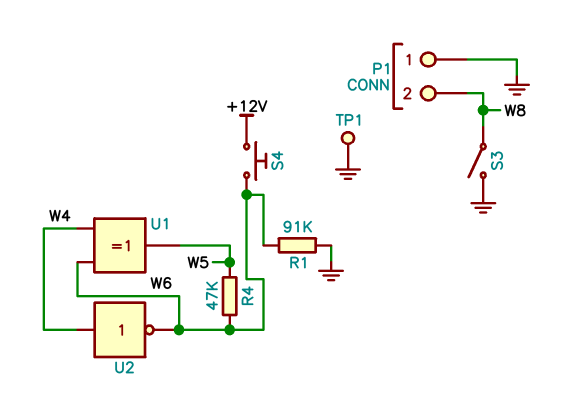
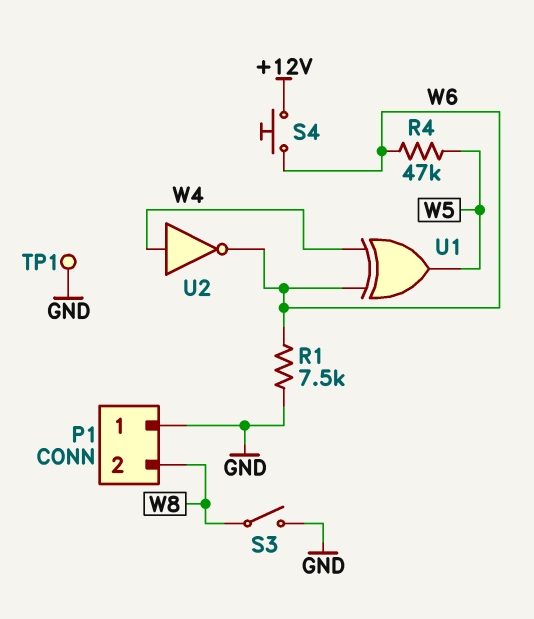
R1: 91k (GND, W6) -> 7.5k (GND, W6)

